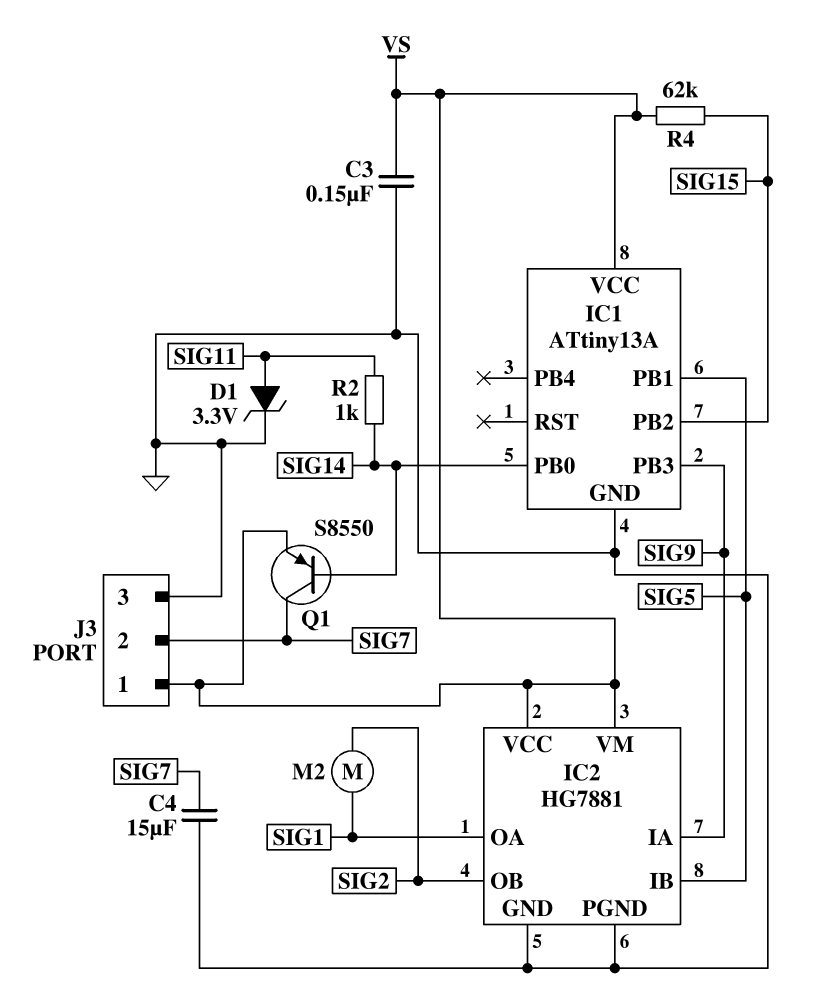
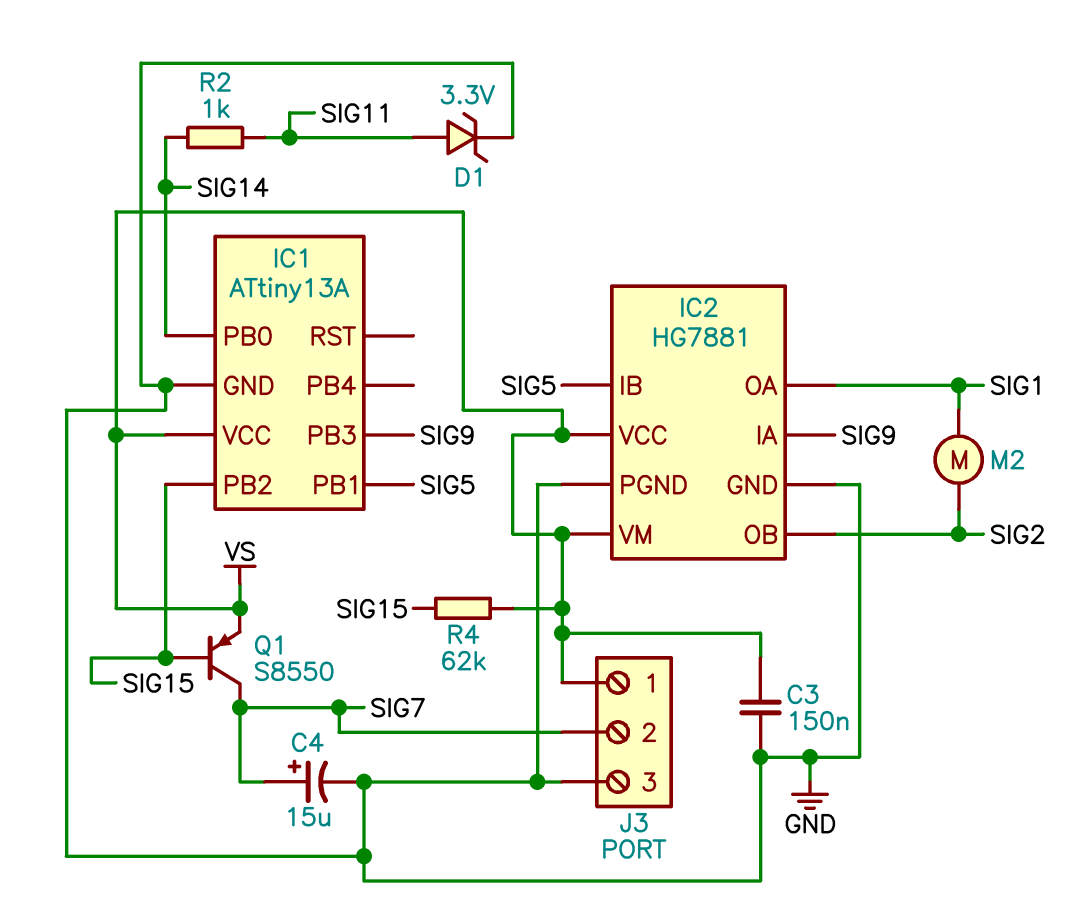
C4: 15uF (GND, SIG7) -> 15uF (plus SIG7, minus GND)
Q1: PNP S8550 (B SIG14, C SIG7, E VS) -> PNP S8550 (B SIG15, C SIG7, E VS)

